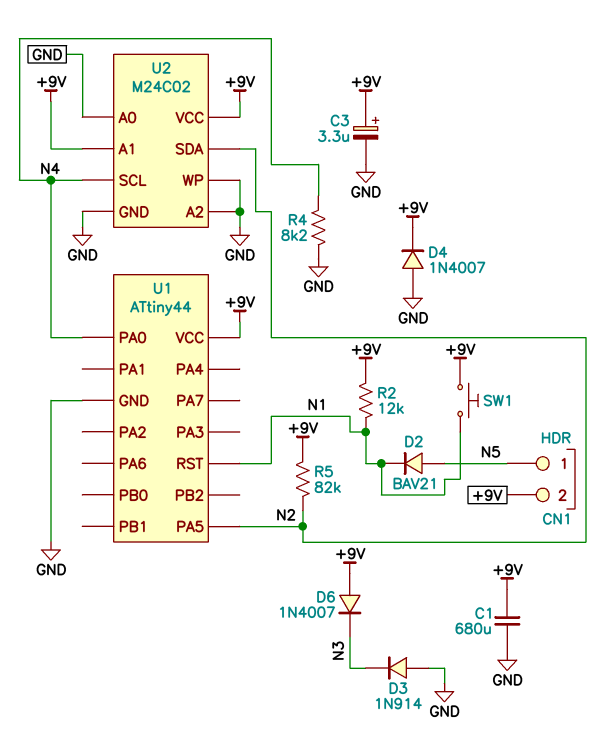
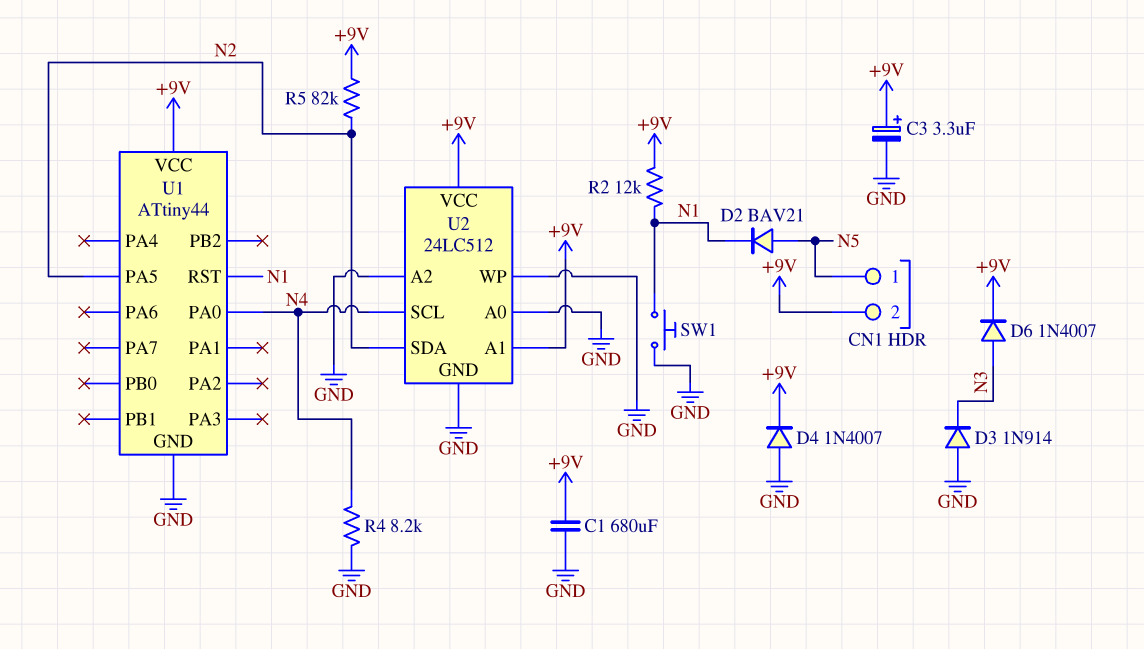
D6: diode 1N4007 (A +9V, K N3) -> diode 1N4007 (A N3, K +9V)
SW1: button (+9V, N1) -> button (GND, N1)
U2: M24C02 -> 24LC512

